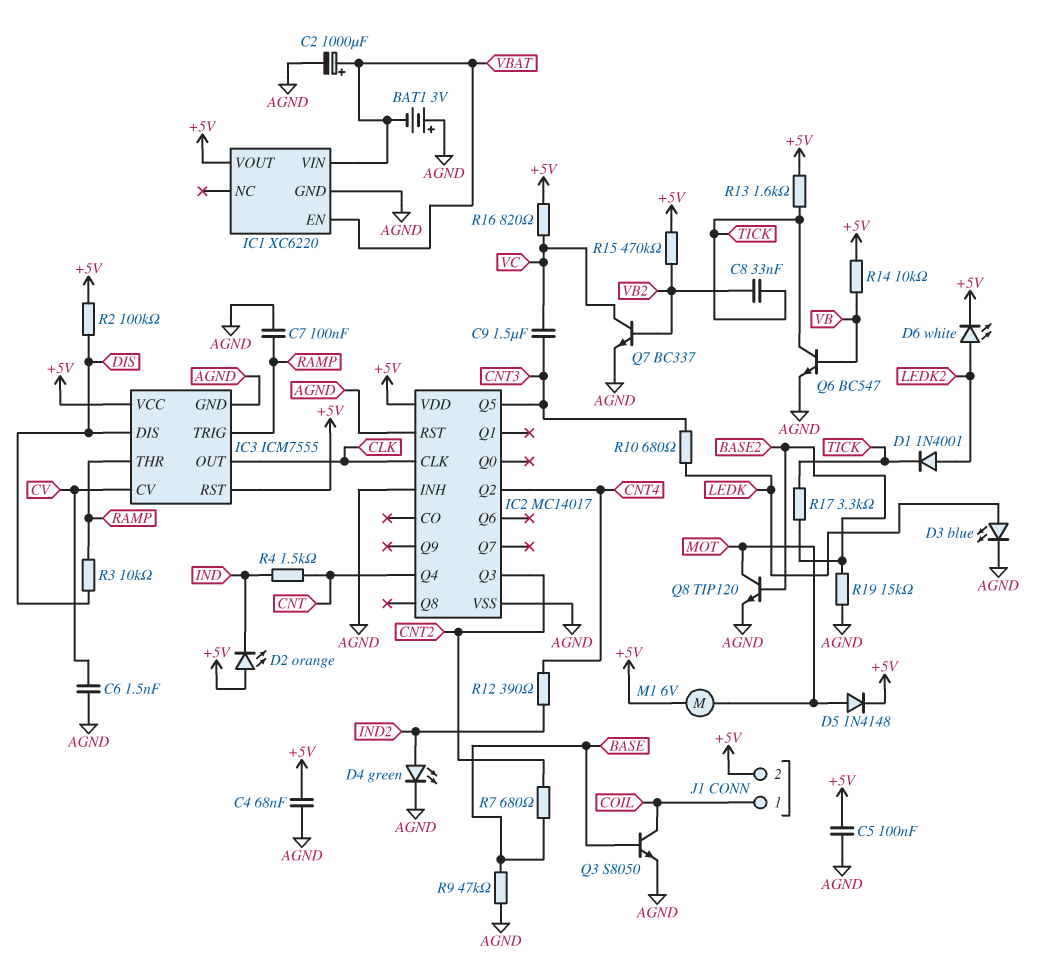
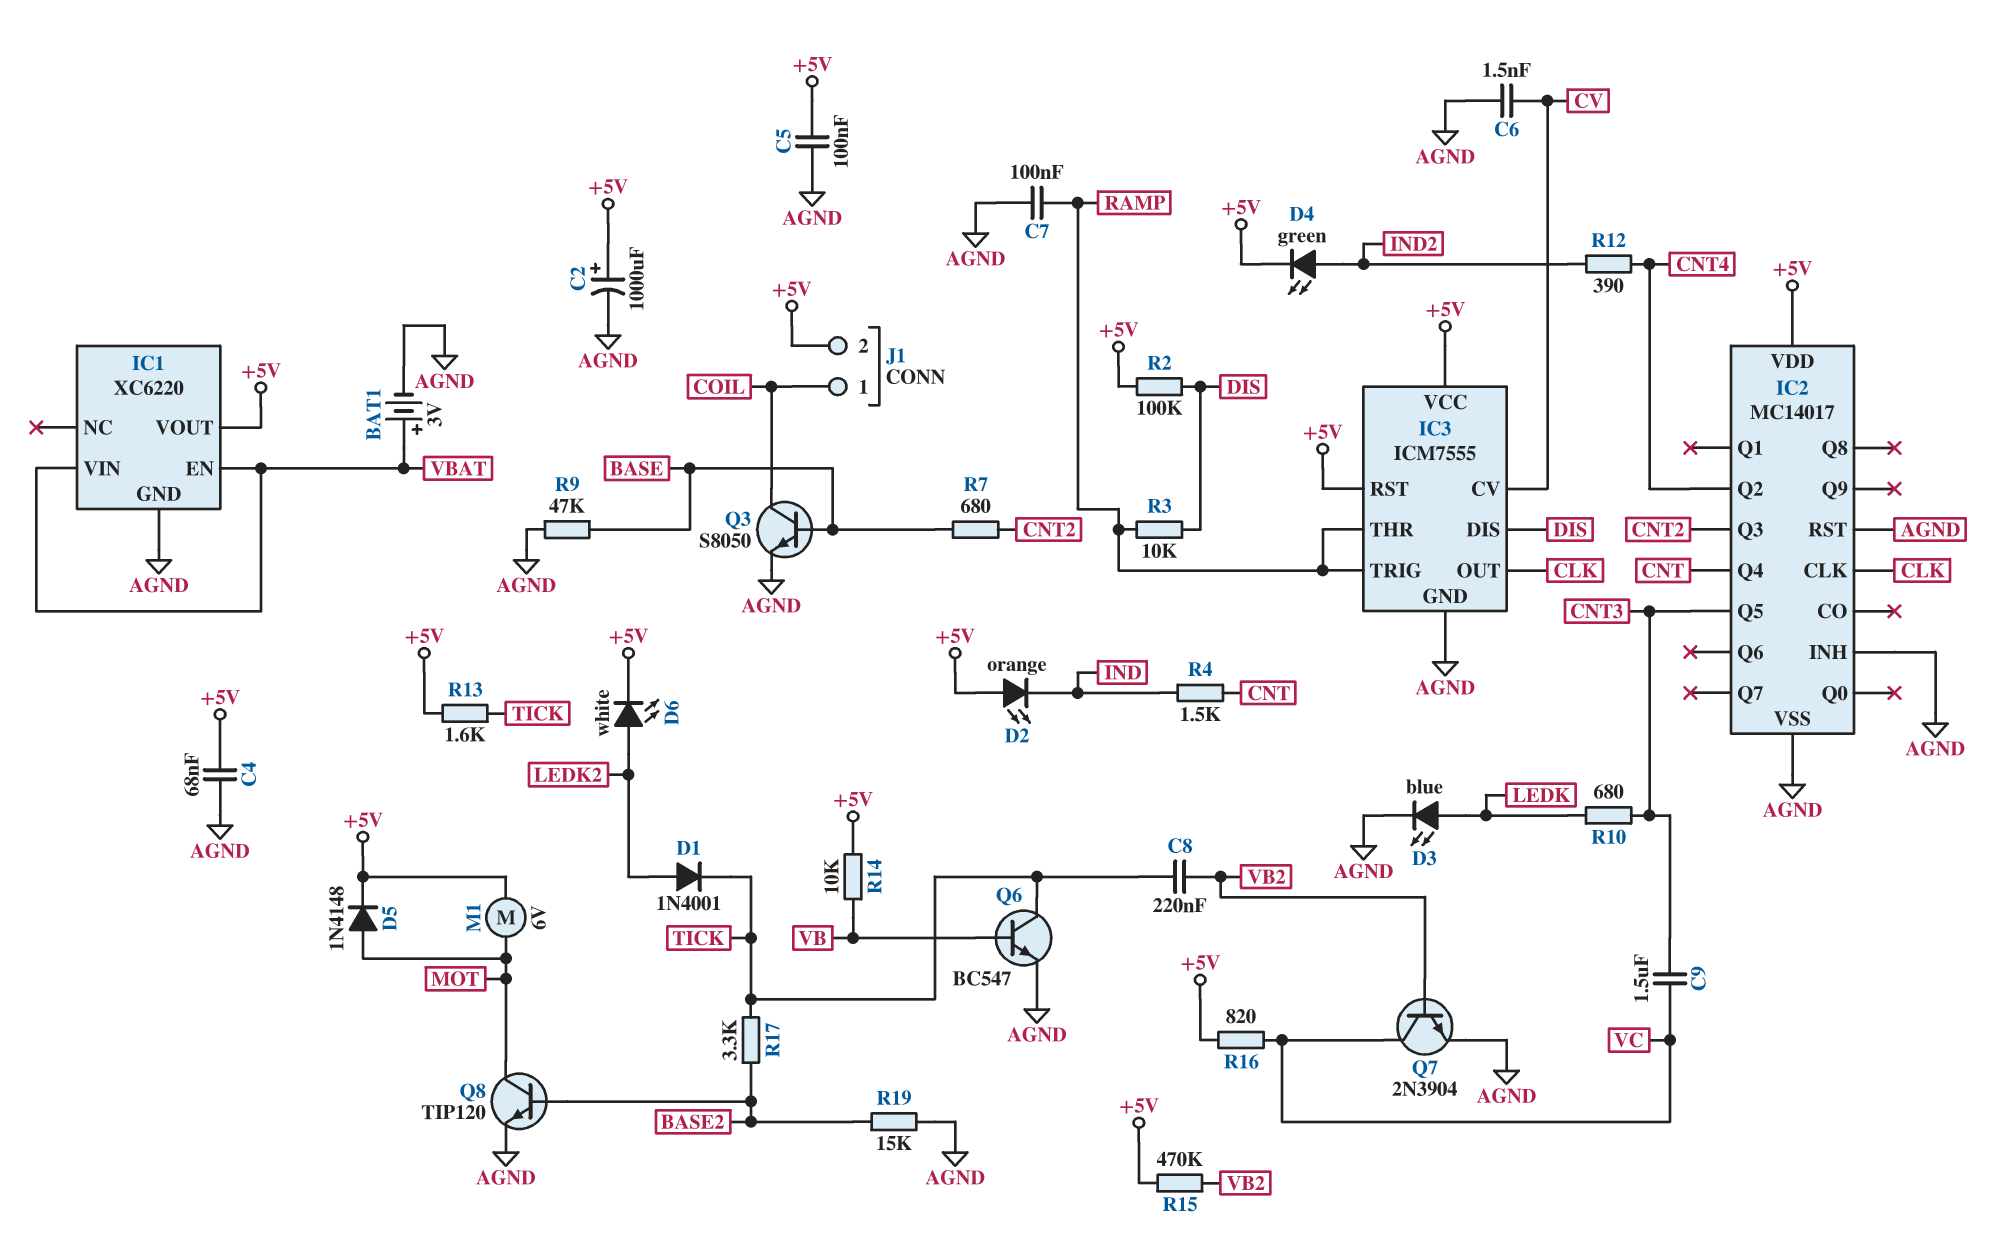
BAT1: 3V (plus AGND, minus VBAT) -> 3V (plus VBAT, minus AGND)
C2: 1000uF (plus VBAT, minus AGND) -> 1000uF (plus +5V, minus AGND)
C8: 33nF (TICK, VB2) -> 220nF (TICK, VB2)
D4: LED green (A IND2, K AGND) -> LED green (A IND2, K +5V)
Q7: NPN BC337 (B VB2, C VC, E AGND) -> NPN 2N3904 (B VB2, C VC, E AGND)

